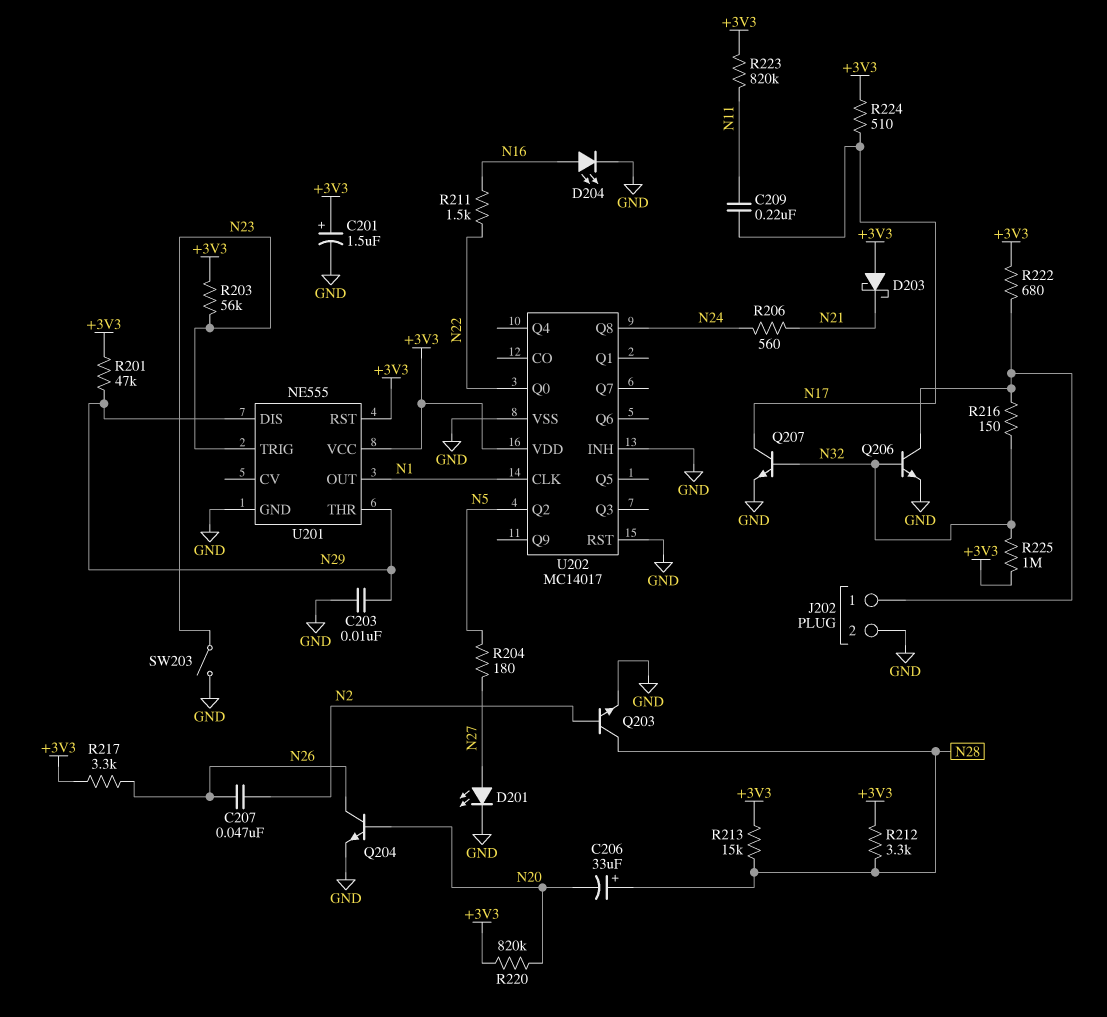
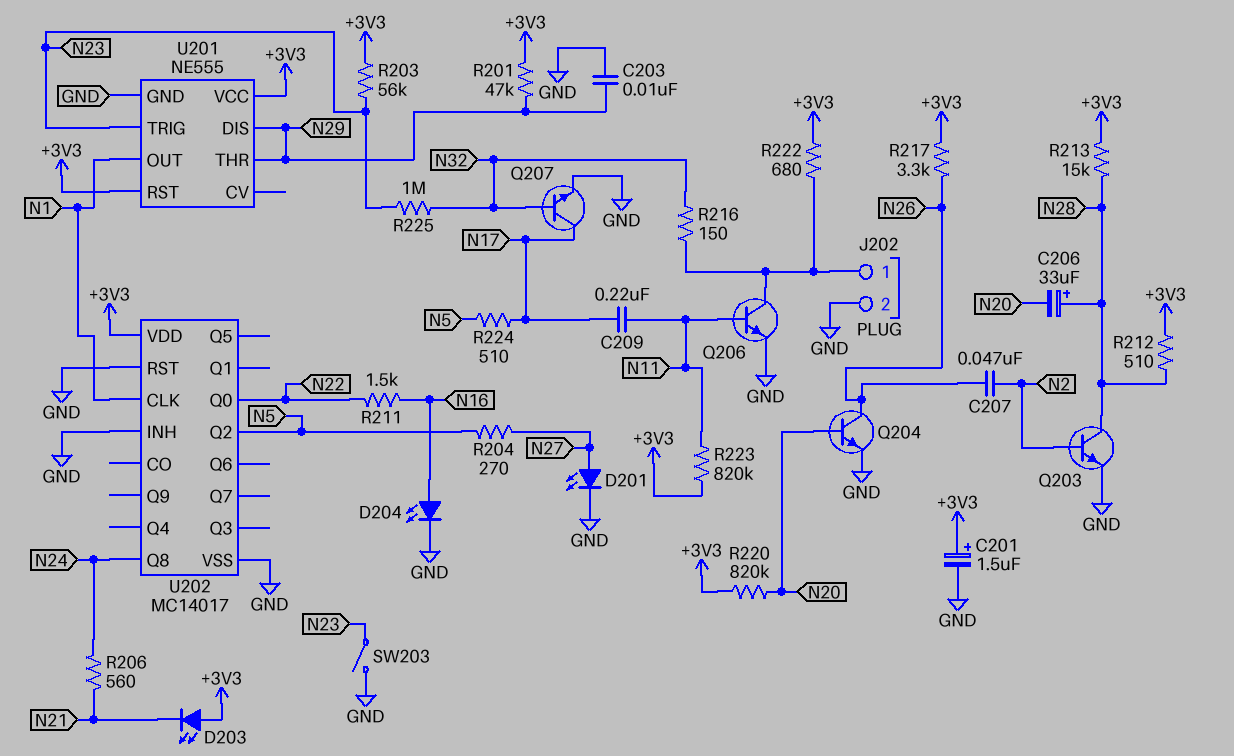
D203: schottky (A +3V3, K N21) -> LED (A +3V3, K N21)
Q206: NPN (B N32, C J202/1, E GND) -> NPN (B N11, C J202/1, E GND)
R204: 180 (N5, N27) -> 270 (N5, N27)
R212: 3.3k (+3V3, N28) -> 510 (+3V3, N28)
R224: 510 (+3V3, N17) -> 510 (N5, N17)
R225: 1M (+3V3, N32) -> 1M (N23, N32)

